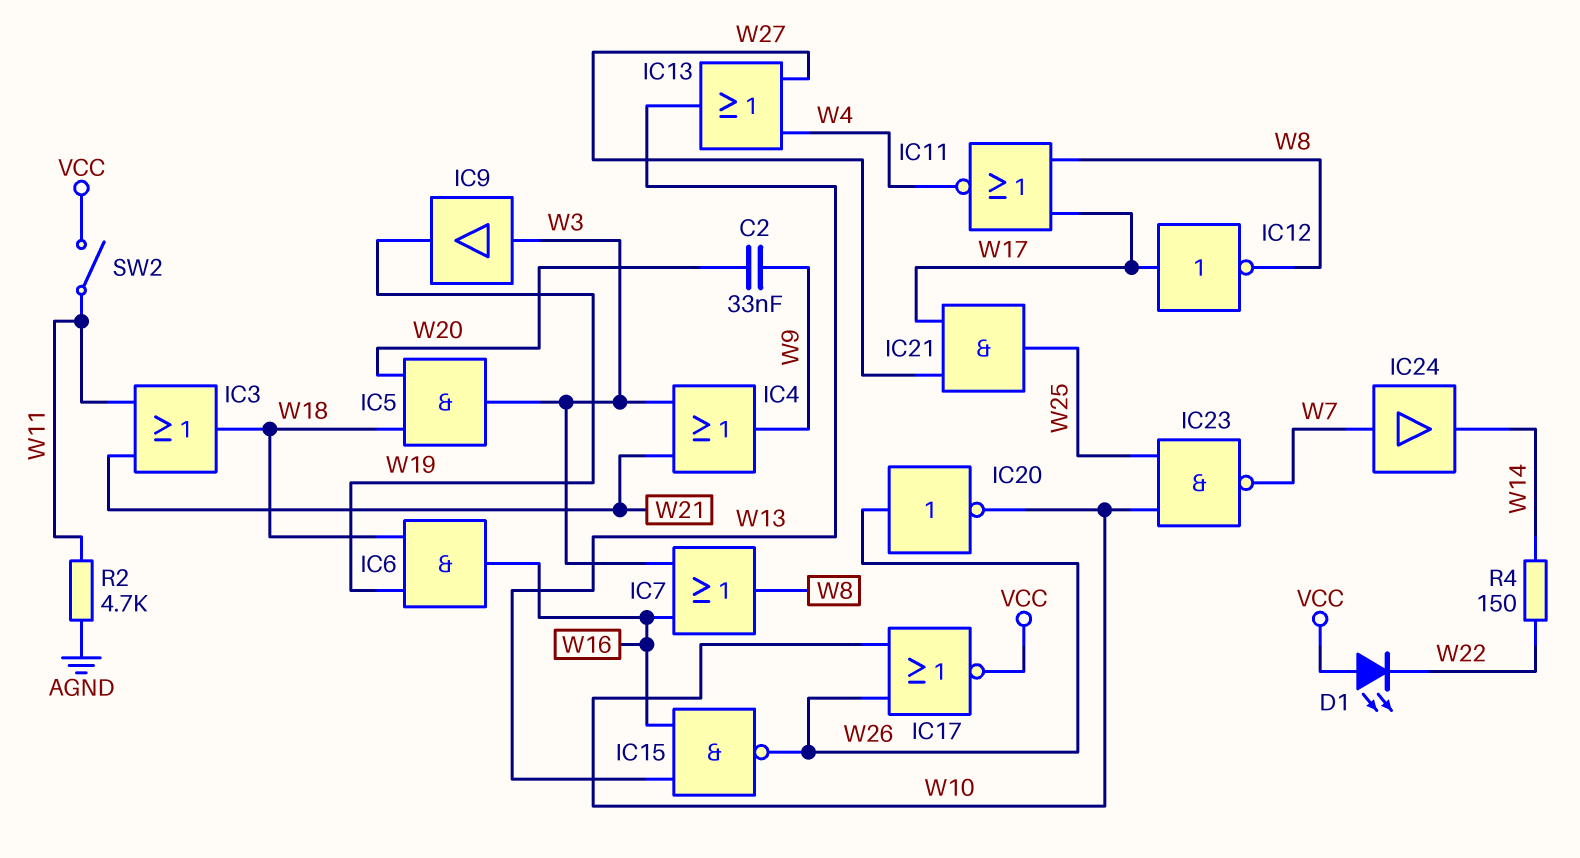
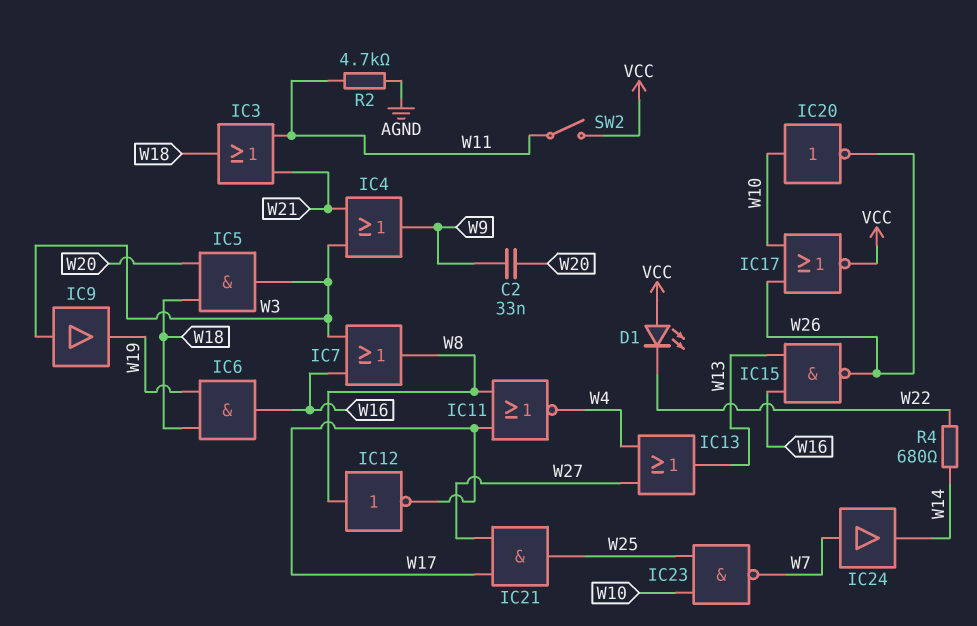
IC12: NOT (in W17, out W8) -> NOT (in W8, out W17)
IC20: NOT (in W26, out W10) -> NOT (in W10, out W26)
R4: 150 (W14, W22) -> 680 (W14, W22)

